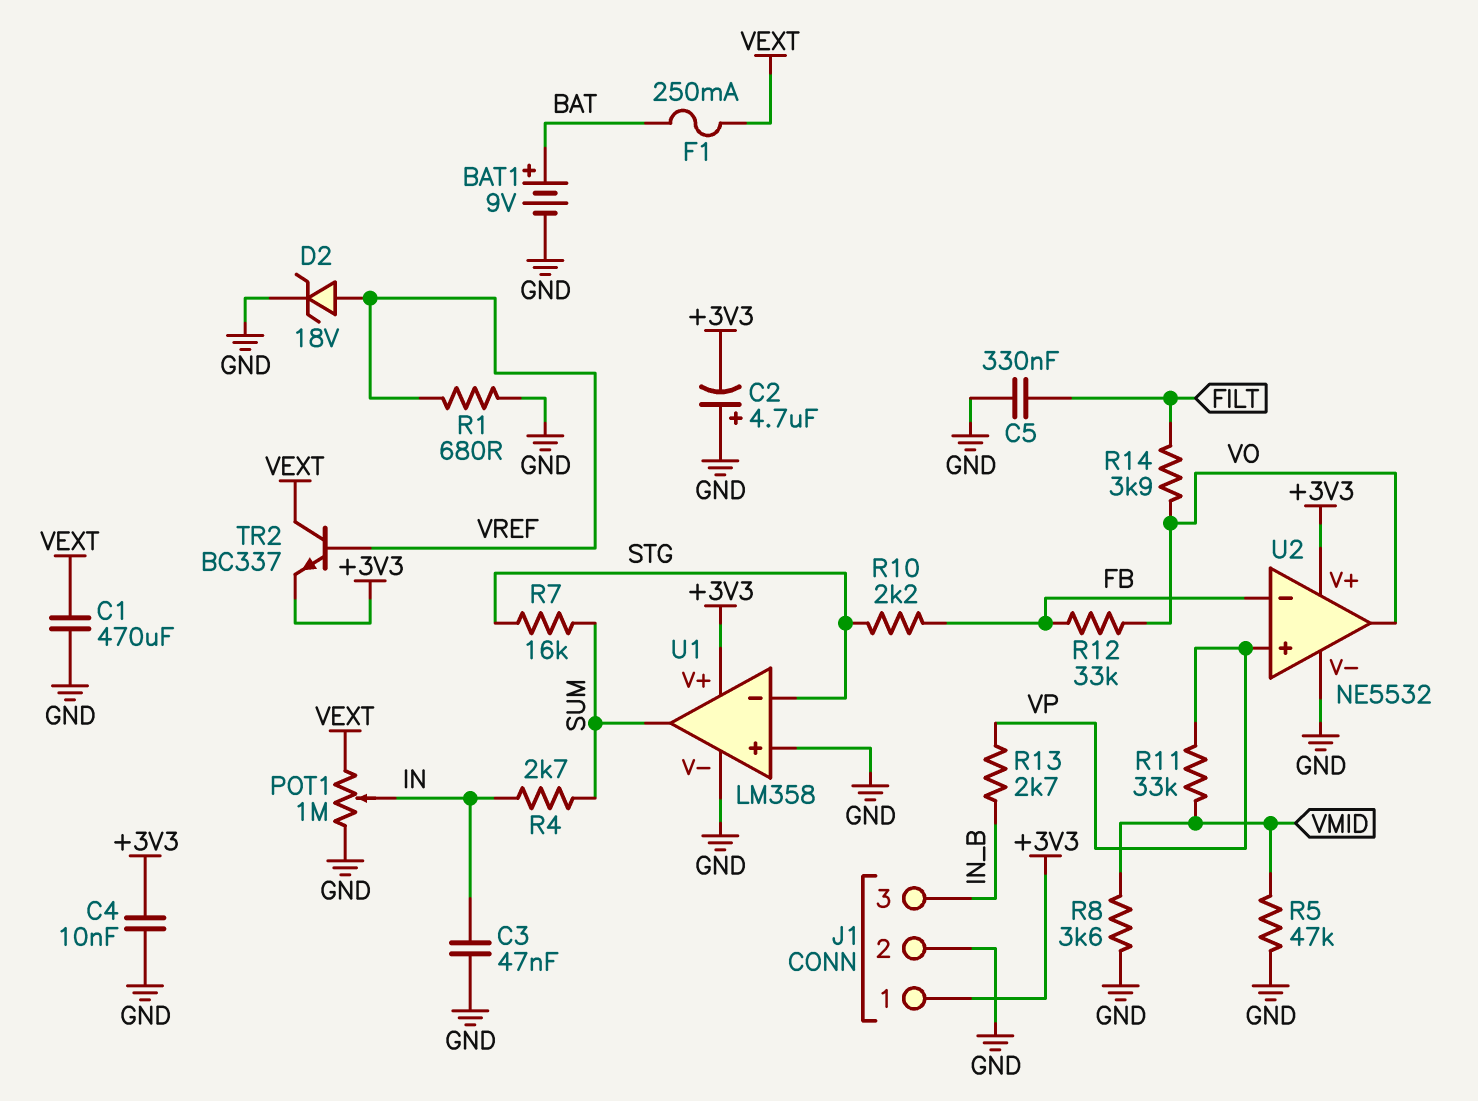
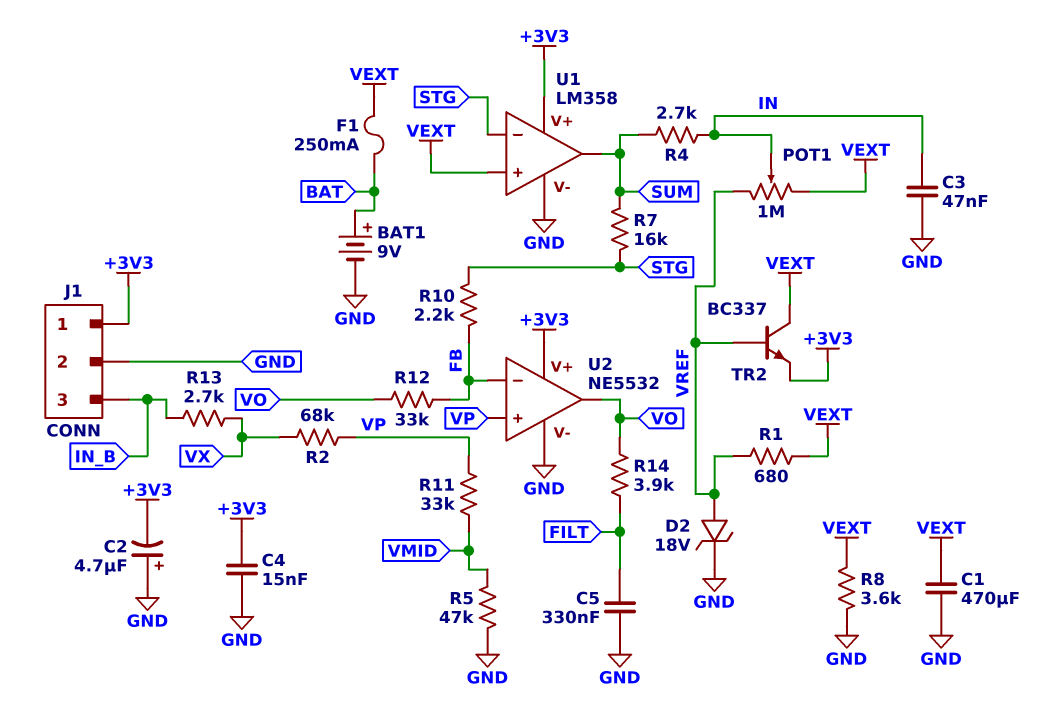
C4: 10nF (+3V3, GND) -> 15nF (+3V3, GND)
POT1: 1M (GND, VEXT, wiper IN) -> 1M (VEXT, VREF, wiper IN)
R1: 680 (GND, VREF) -> 680 (VEXT, VREF)
R2: none -> 68k (VP, VX)
R8: 3.6k (GND, VMID) -> 3.6k (GND, VEXT)
R13: 2.7k (IN_B, VP) -> 2.7k (IN_B, VX)
U1 pin in+: GND -> VEXT

